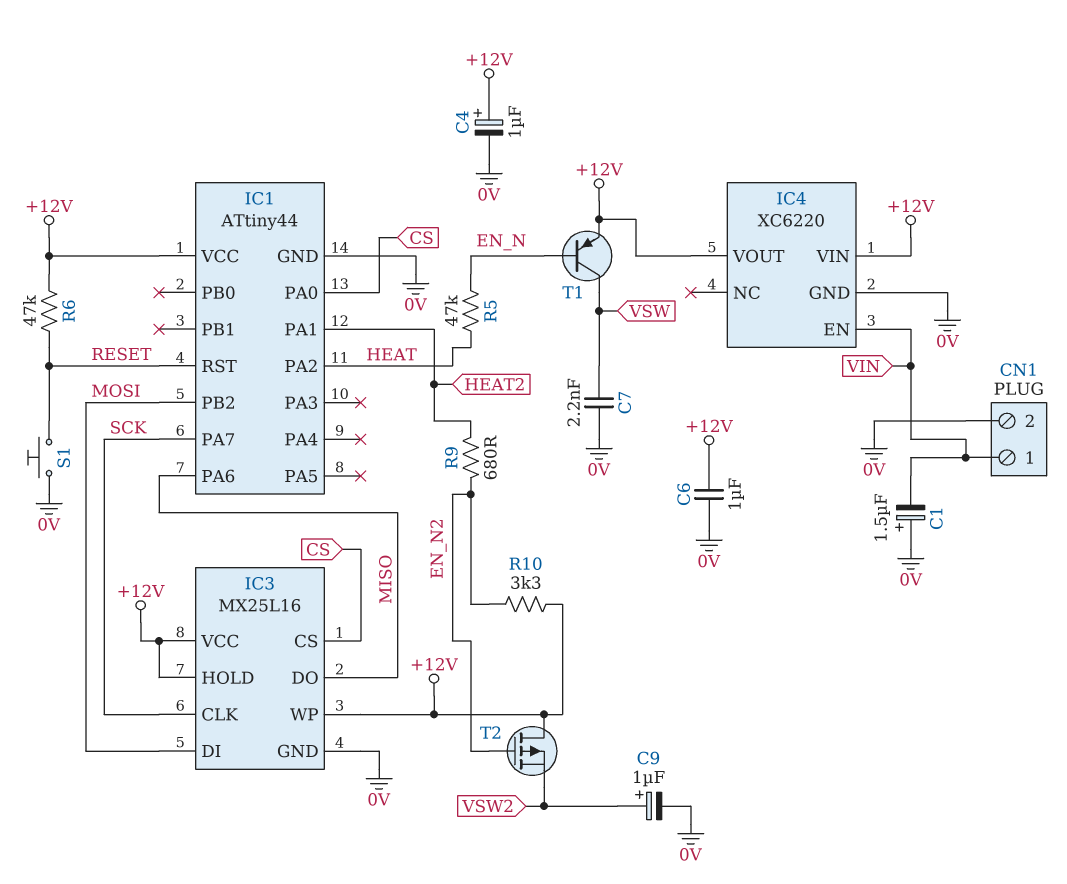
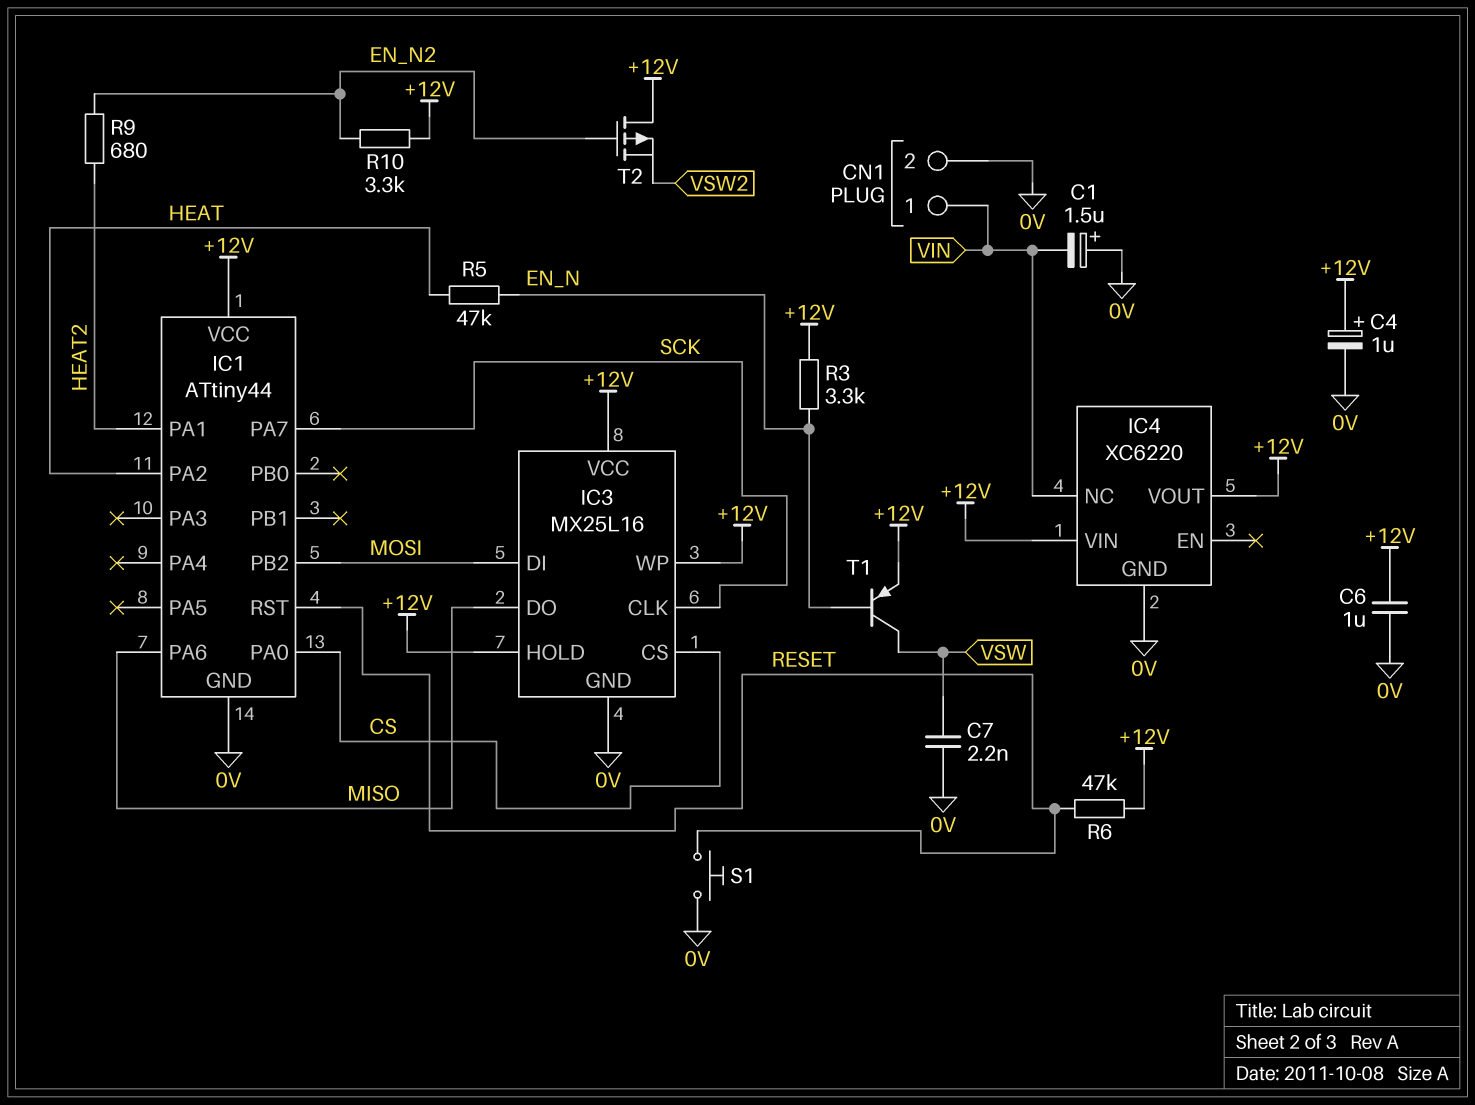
C9: 1uF (plus VSW2, minus 0V) -> none
IC4 pin EN: VIN -> none
IC4 pin NC: none -> VIN
R3: none -> 3.3k (+12V, EN_N)

